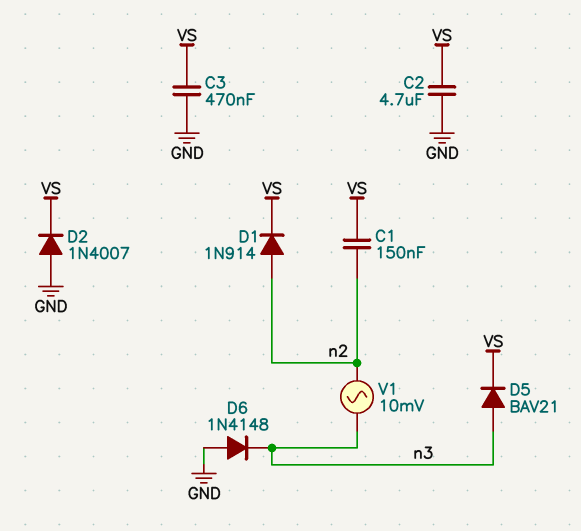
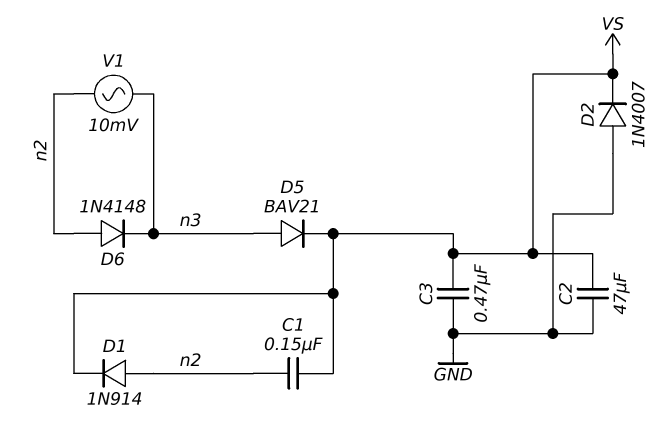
C2: 4.7uF (GND, VS) -> 47uF (GND, VS)
D6: diode 1N4148 (A GND, K n3) -> diode 1N4148 (A n2, K n3)

